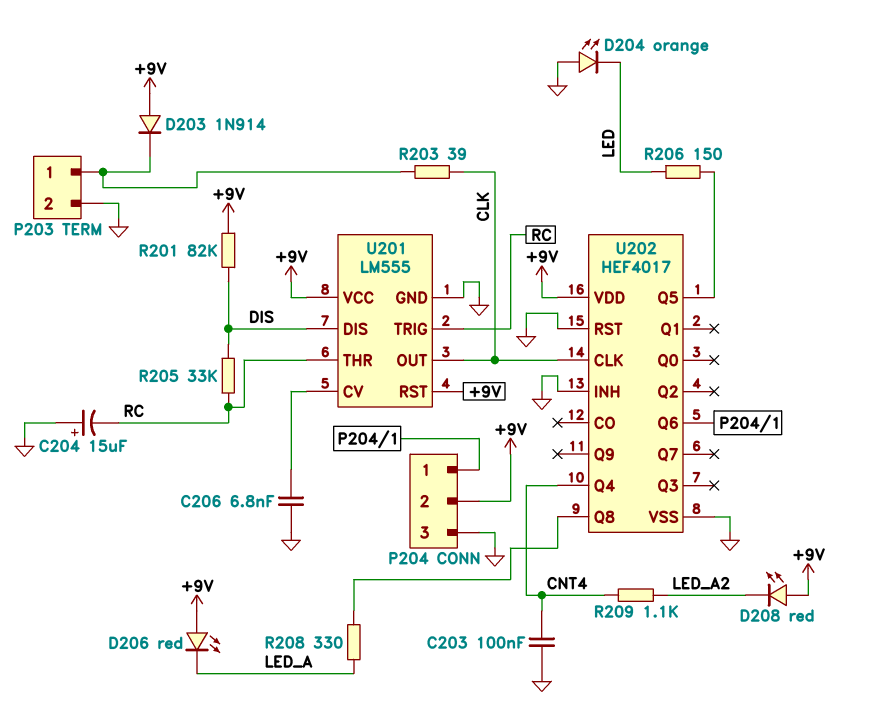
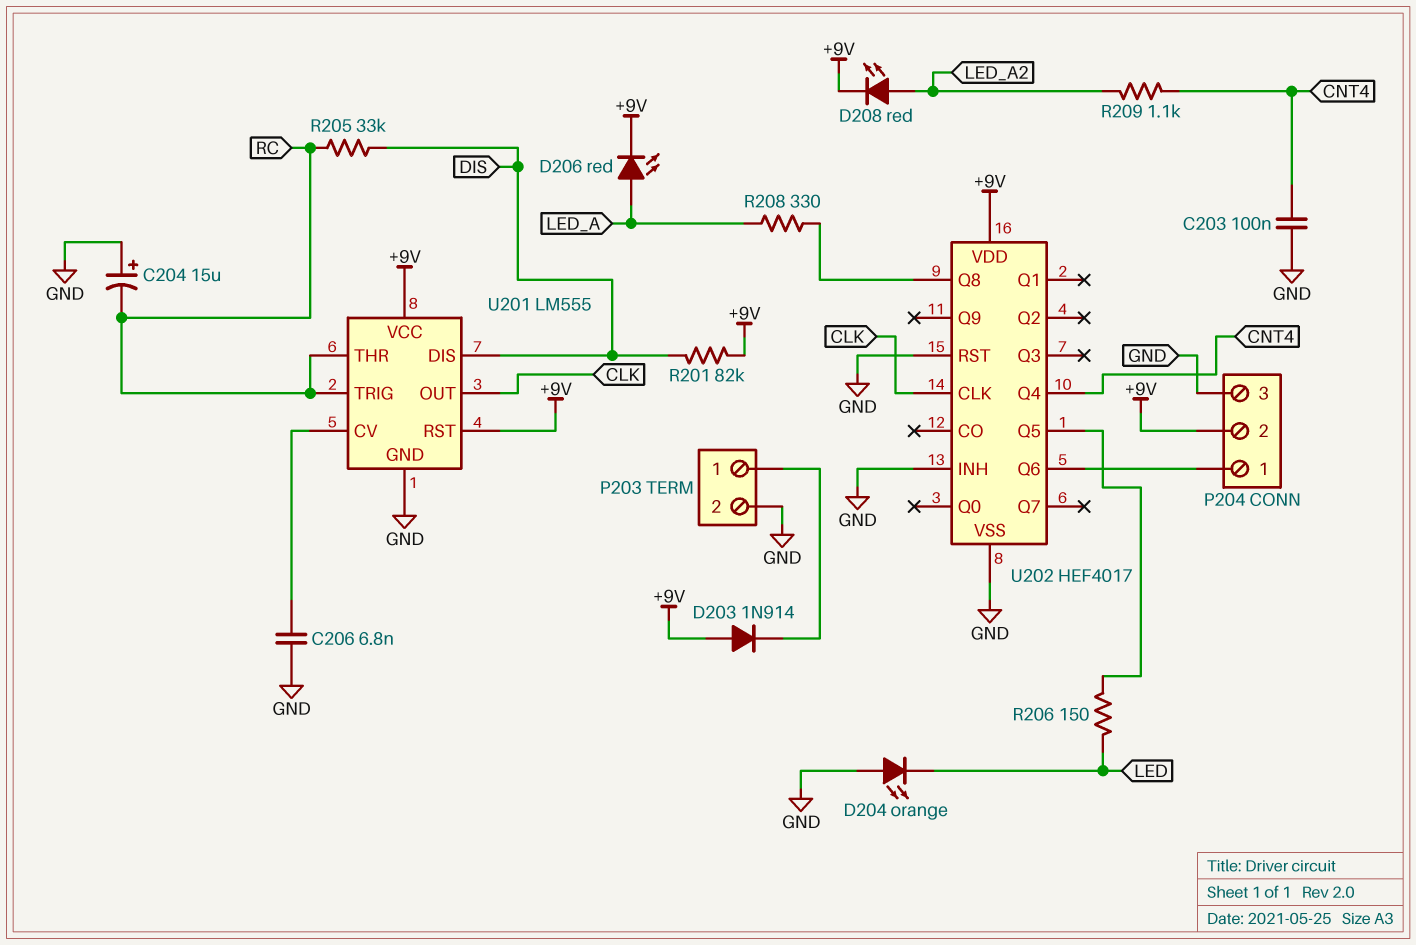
D206: LED red (A +9V, K LED_A) -> LED red (A LED_A, K +9V)
D208: LED red (A +9V, K LED_A2) -> LED red (A LED_A2, K +9V)
R203: 39 (CLK, P203/1) -> none

